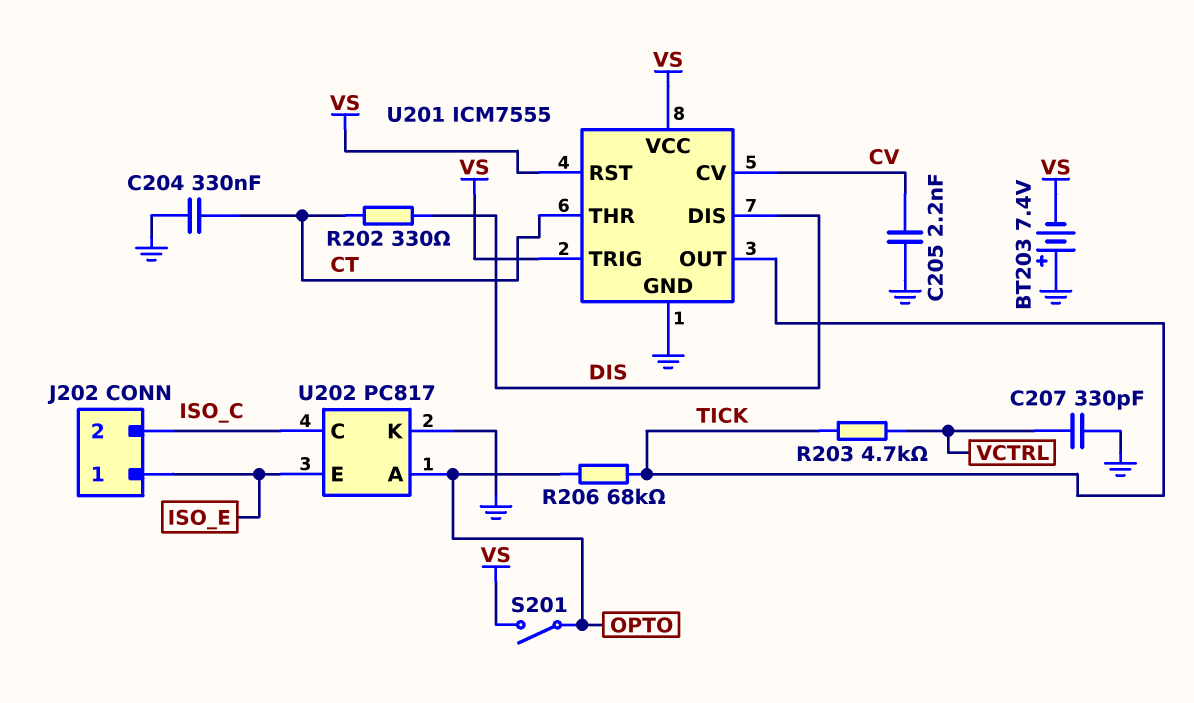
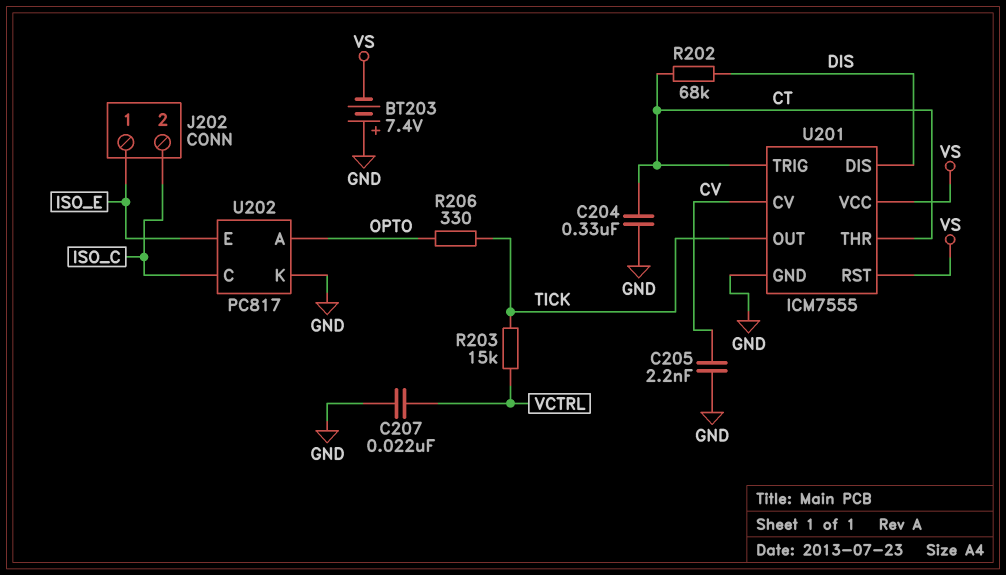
C207: 330pF (GND, VCTRL) -> 22nF (GND, VCTRL)
R202: 330 (CT, DIS) -> 68k (CT, DIS)
R203: 4.7k (TICK, VCTRL) -> 15k (TICK, VCTRL)
R206: 68k (OPTO, TICK) -> 330 (OPTO, TICK)
S201: switch (OPTO, VS) -> none
U201 pin TRIG: VS -> CT

